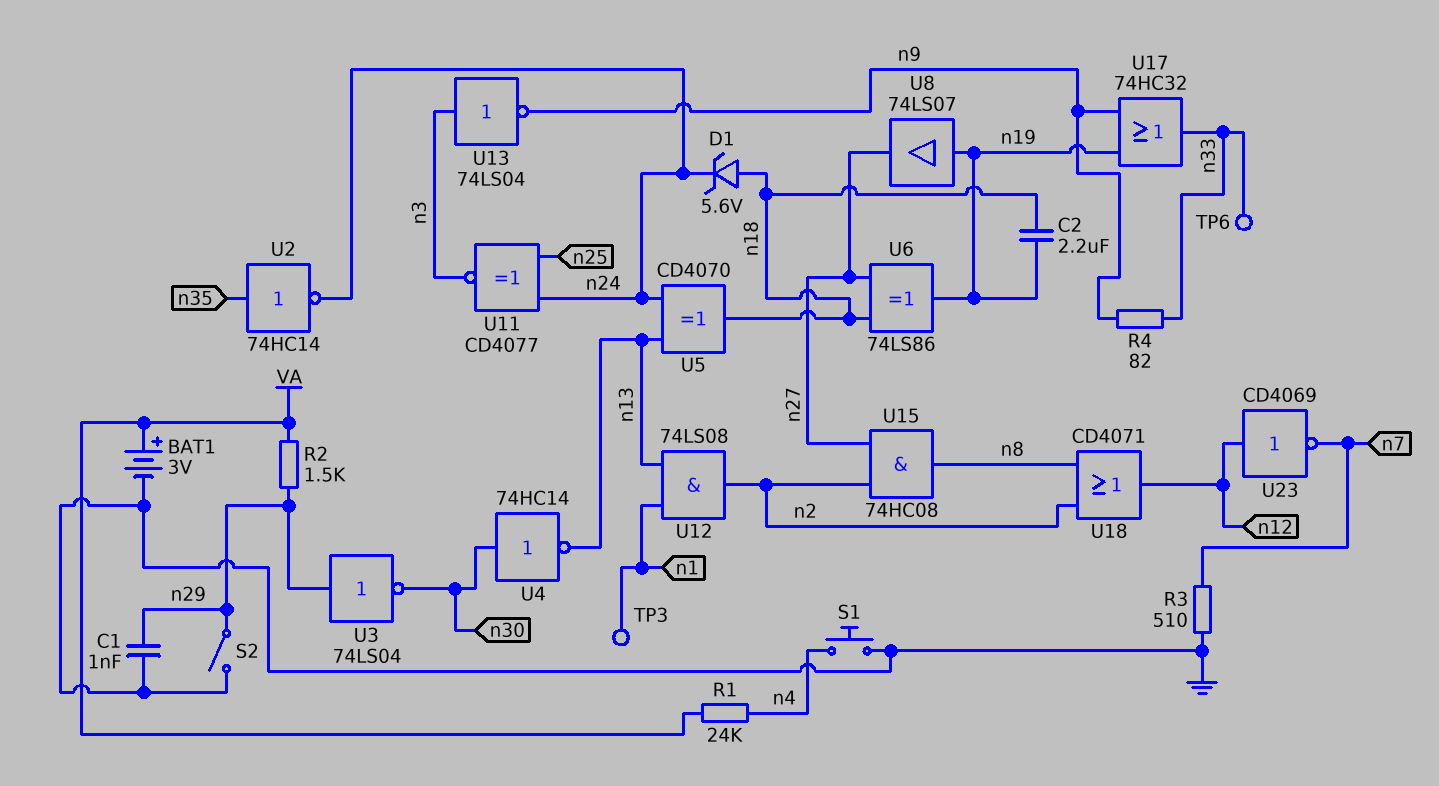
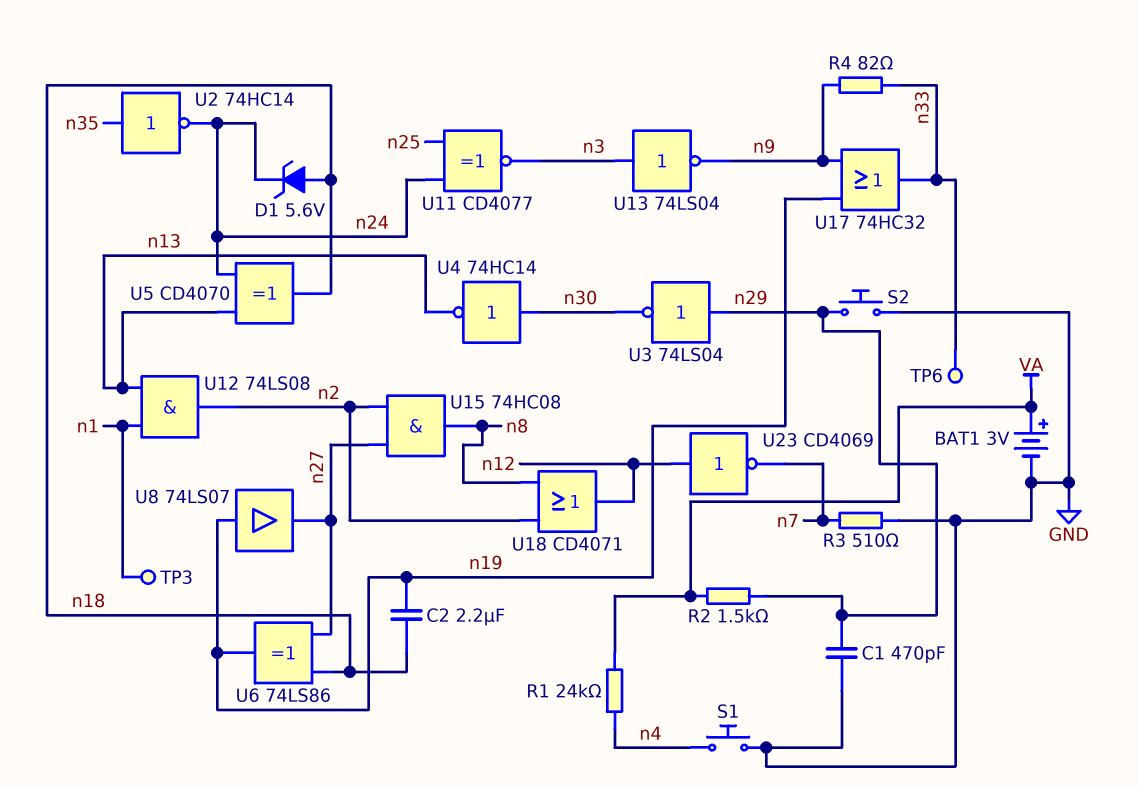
C1: 1nF (GND, n29) -> 470pF (GND, n29)
S2: switch (GND, n29) -> button (GND, n29)

